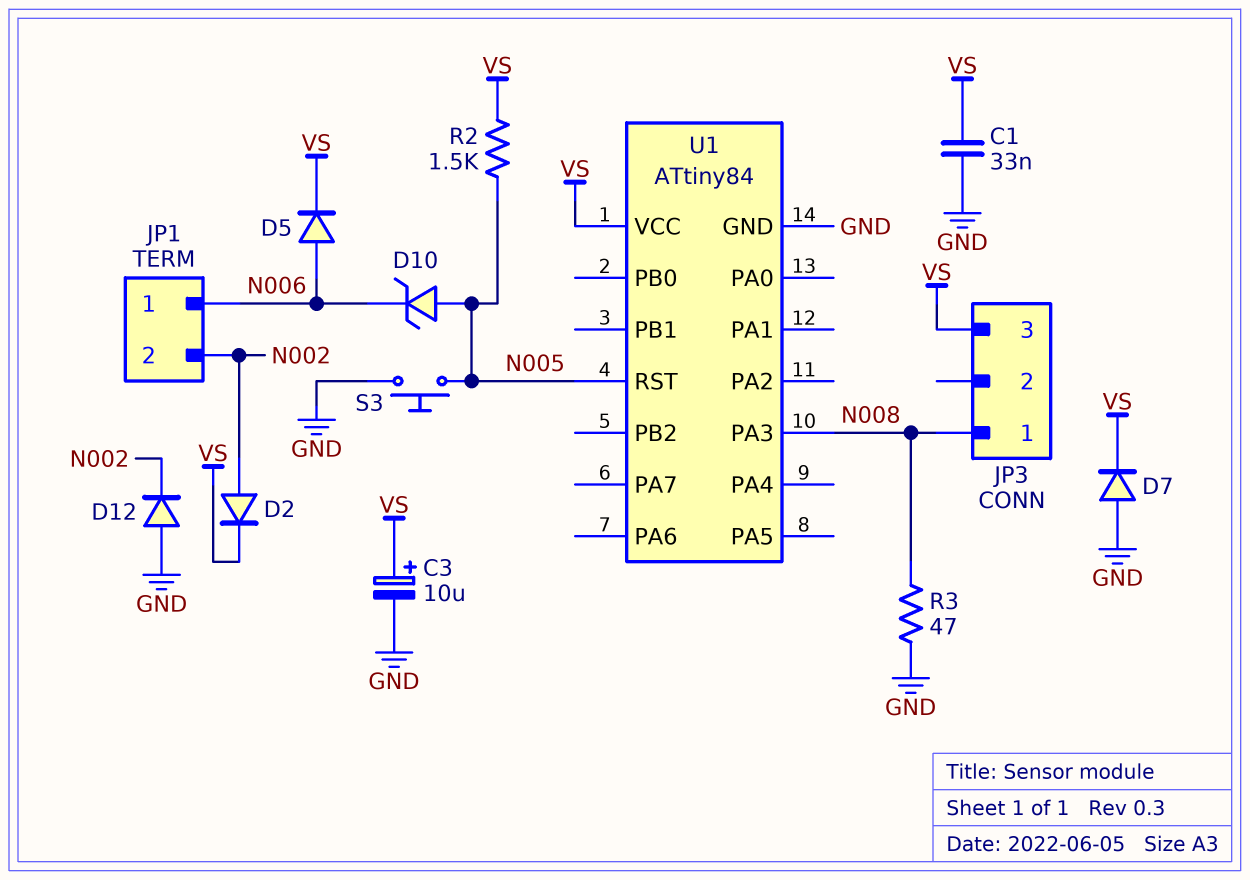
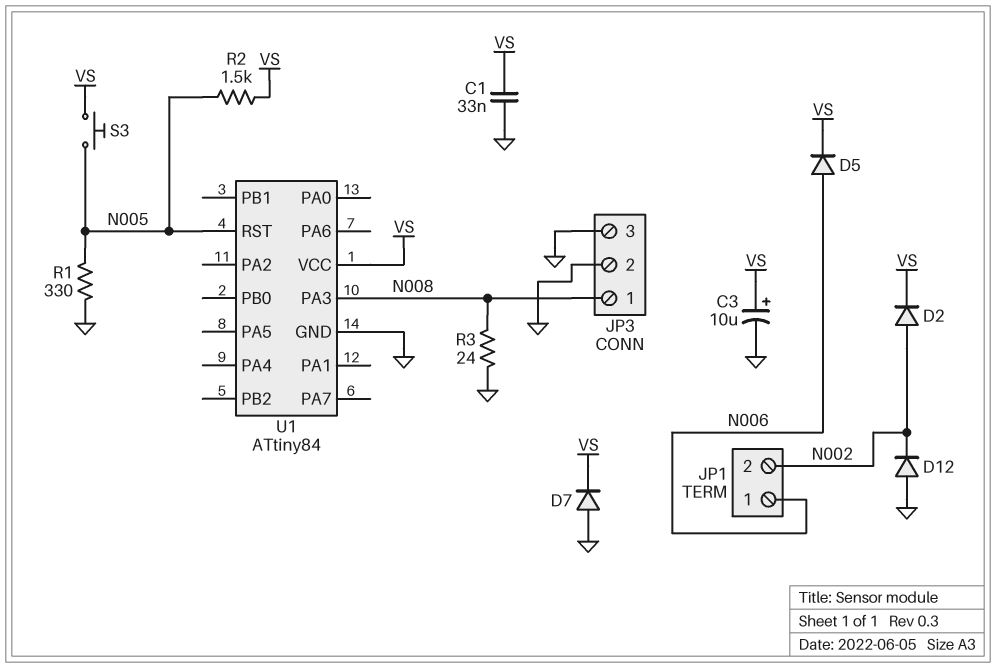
D10: zener (A N005, K N006) -> none
JP3 pin 2: none -> GND
JP3 pin 3: VS -> GND
R1: none -> 330 (GND, N005)
R3: 47 (GND, N008) -> 24 (GND, N008)
S3: button (GND, N005) -> button (N005, VS)

